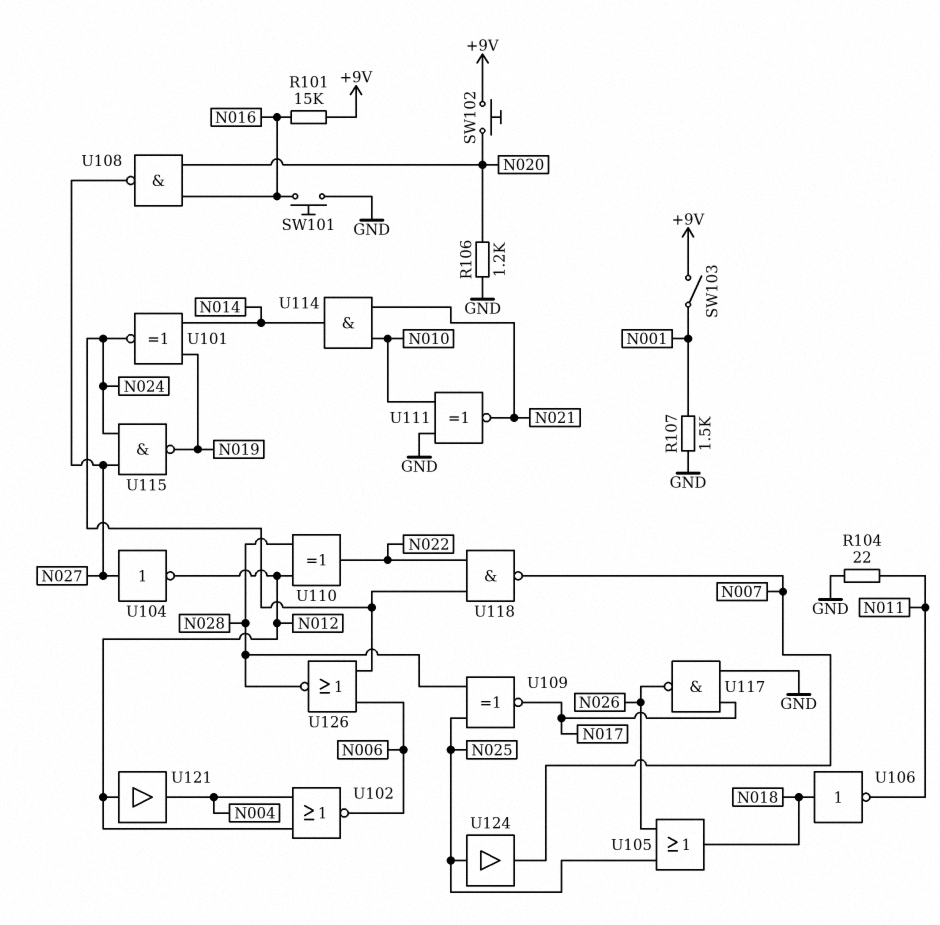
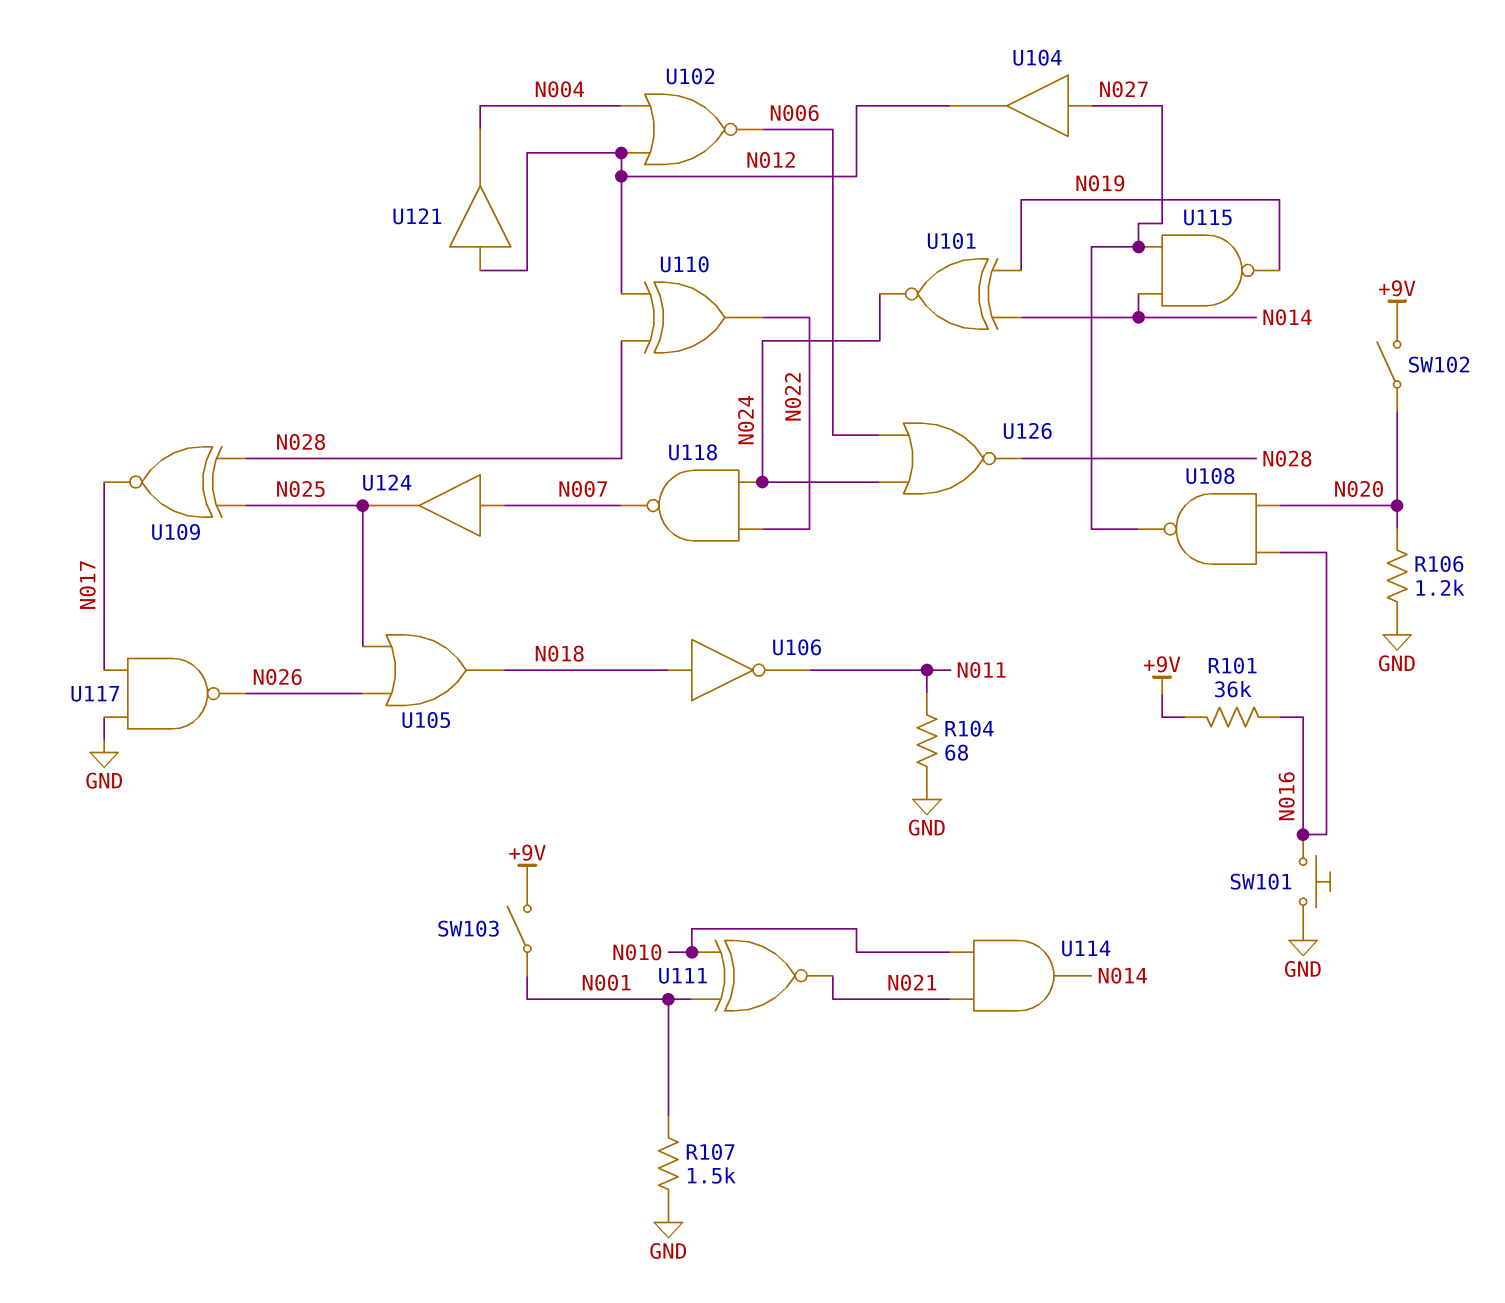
R101: 15k (+9V, N016) -> 36k (+9V, N016)
R104: 22 (GND, N011) -> 68 (GND, N011)
SW102: button (+9V, N020) -> switch (+9V, N020)
U104: NOT (in N027, out N012) -> buffer (in N027, out N012)
U111: XNOR (in GND, in N010, out N021) -> XNOR (in N001, in N010, out N021)
U115: NAND (in N024, in N027, out N019) -> NAND (in N014, in N027, out N019)
U124: buffer (in N025, out N007) -> buffer (in N007, out N025)

